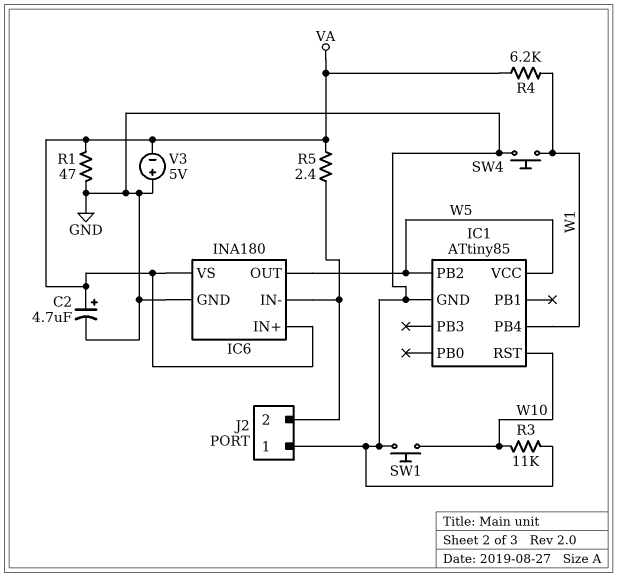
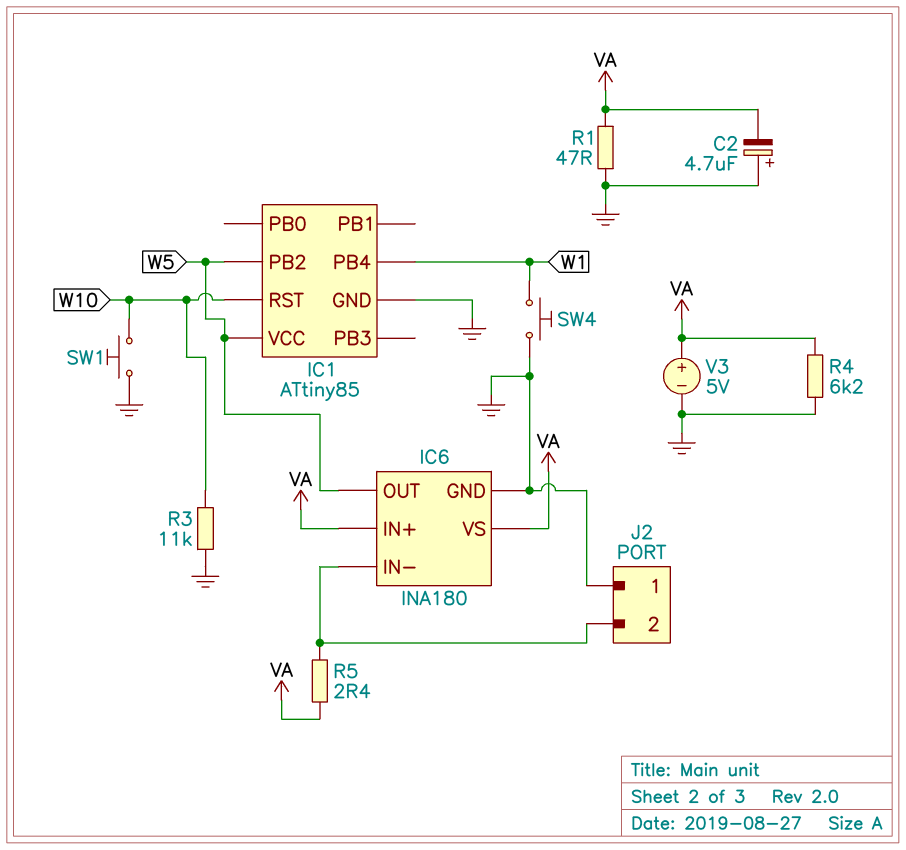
C2: 4.7uF (plus VA, minus GND) -> 4.7uF (plus GND, minus VA)
R4: 6.2k (VA, W1) -> 6.2k (GND, VA)
V3: 5V (plus GND, minus VA) -> 5V (plus VA, minus GND)

